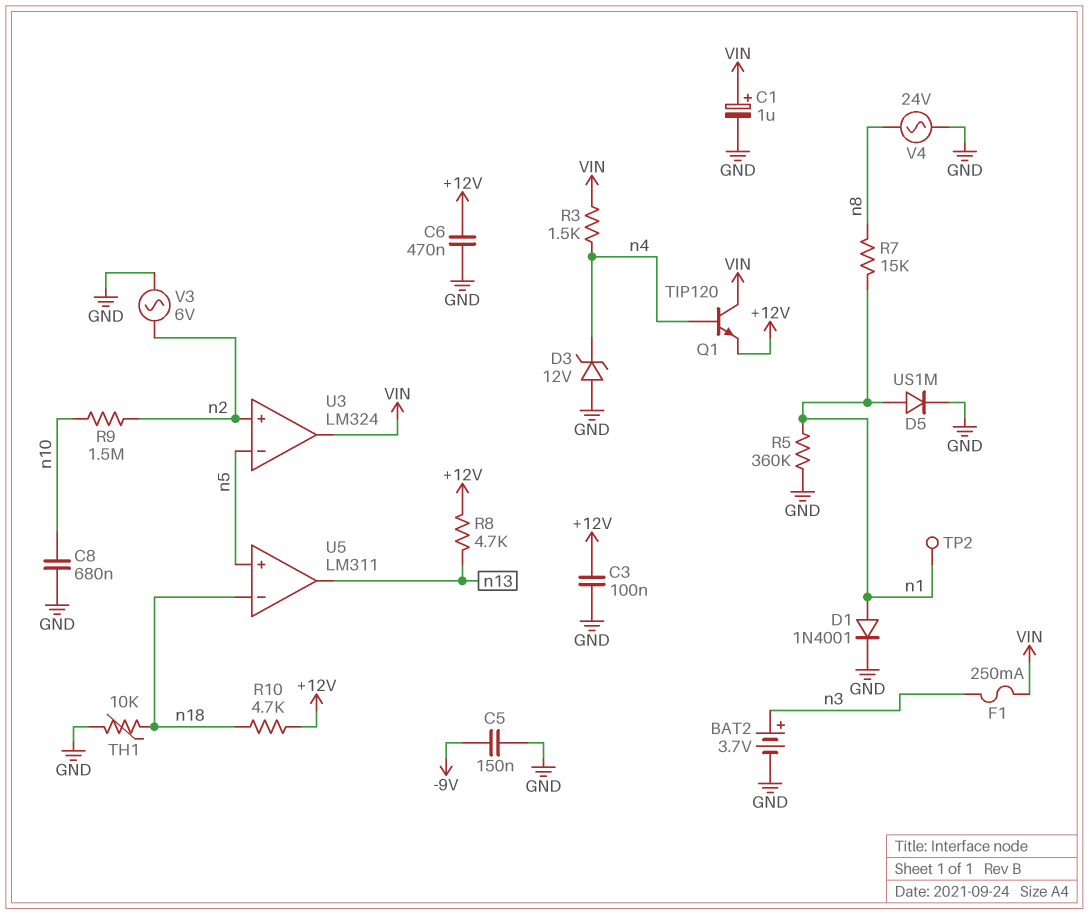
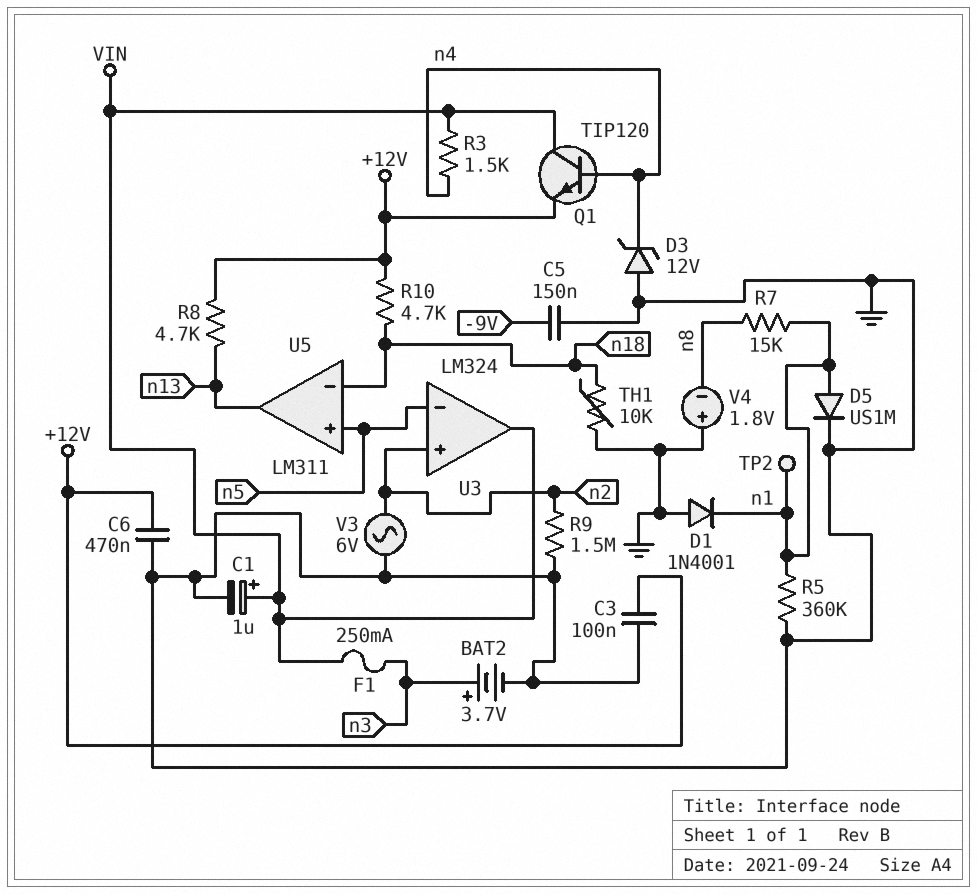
C8: 680nF (GND, n10) -> none
D1: diode 1N4001 (A n1, K GND) -> diode 1N4001 (A GND, K n1)
R9: 1.5M (n2, n10) -> 1.5M (GND, n2)
V4: AC 24V (GND, n8) -> 1.8V (plus GND, minus n8)

